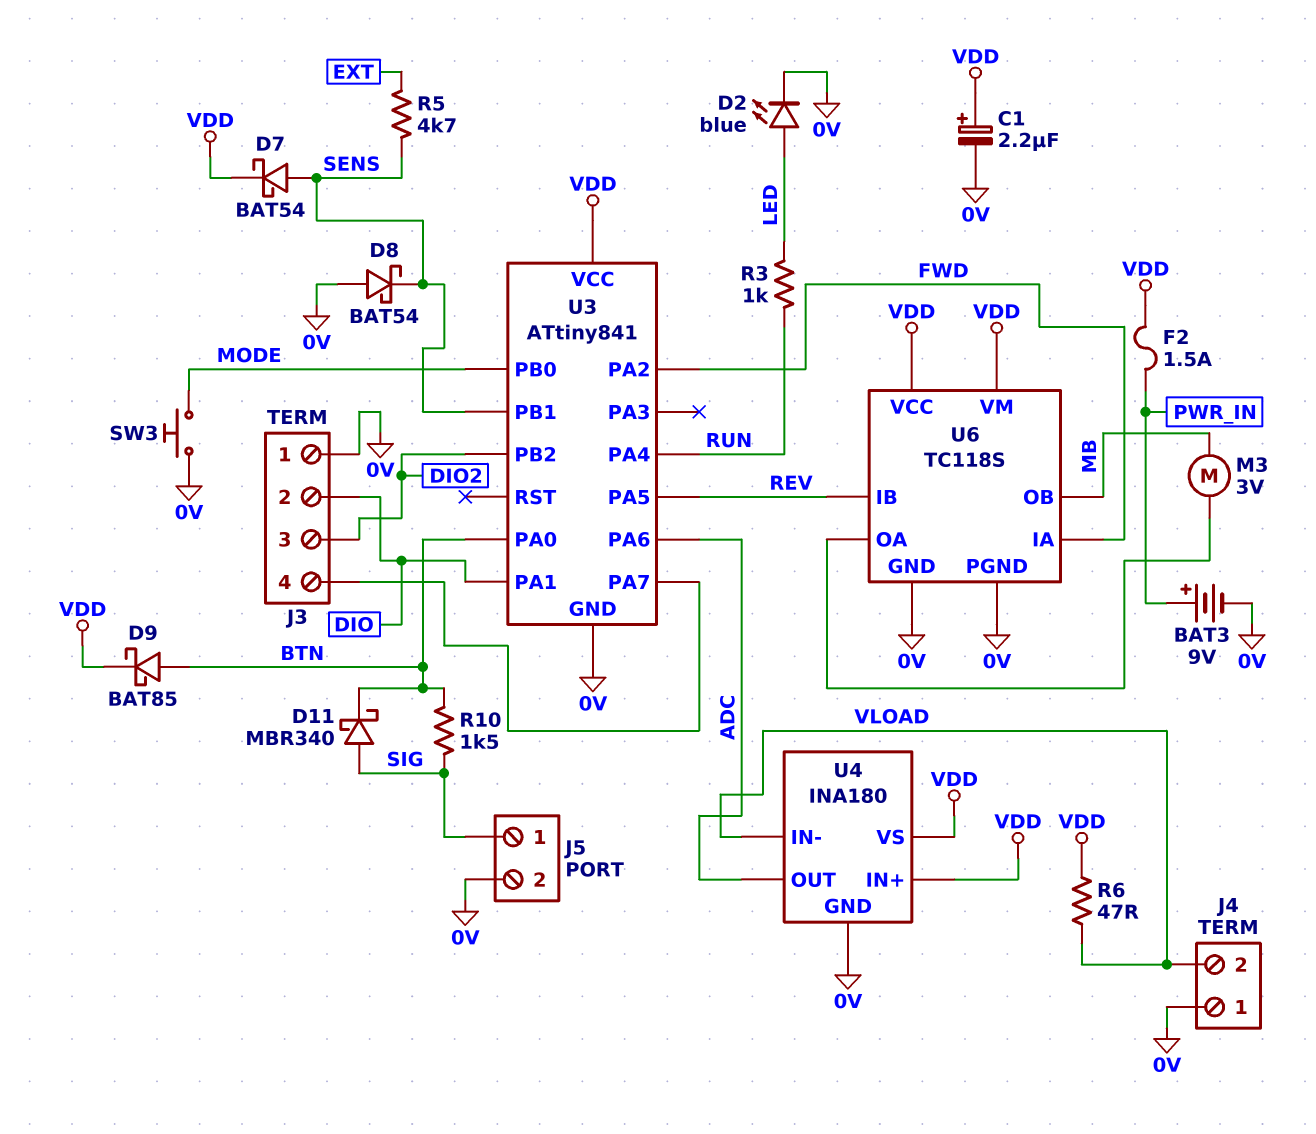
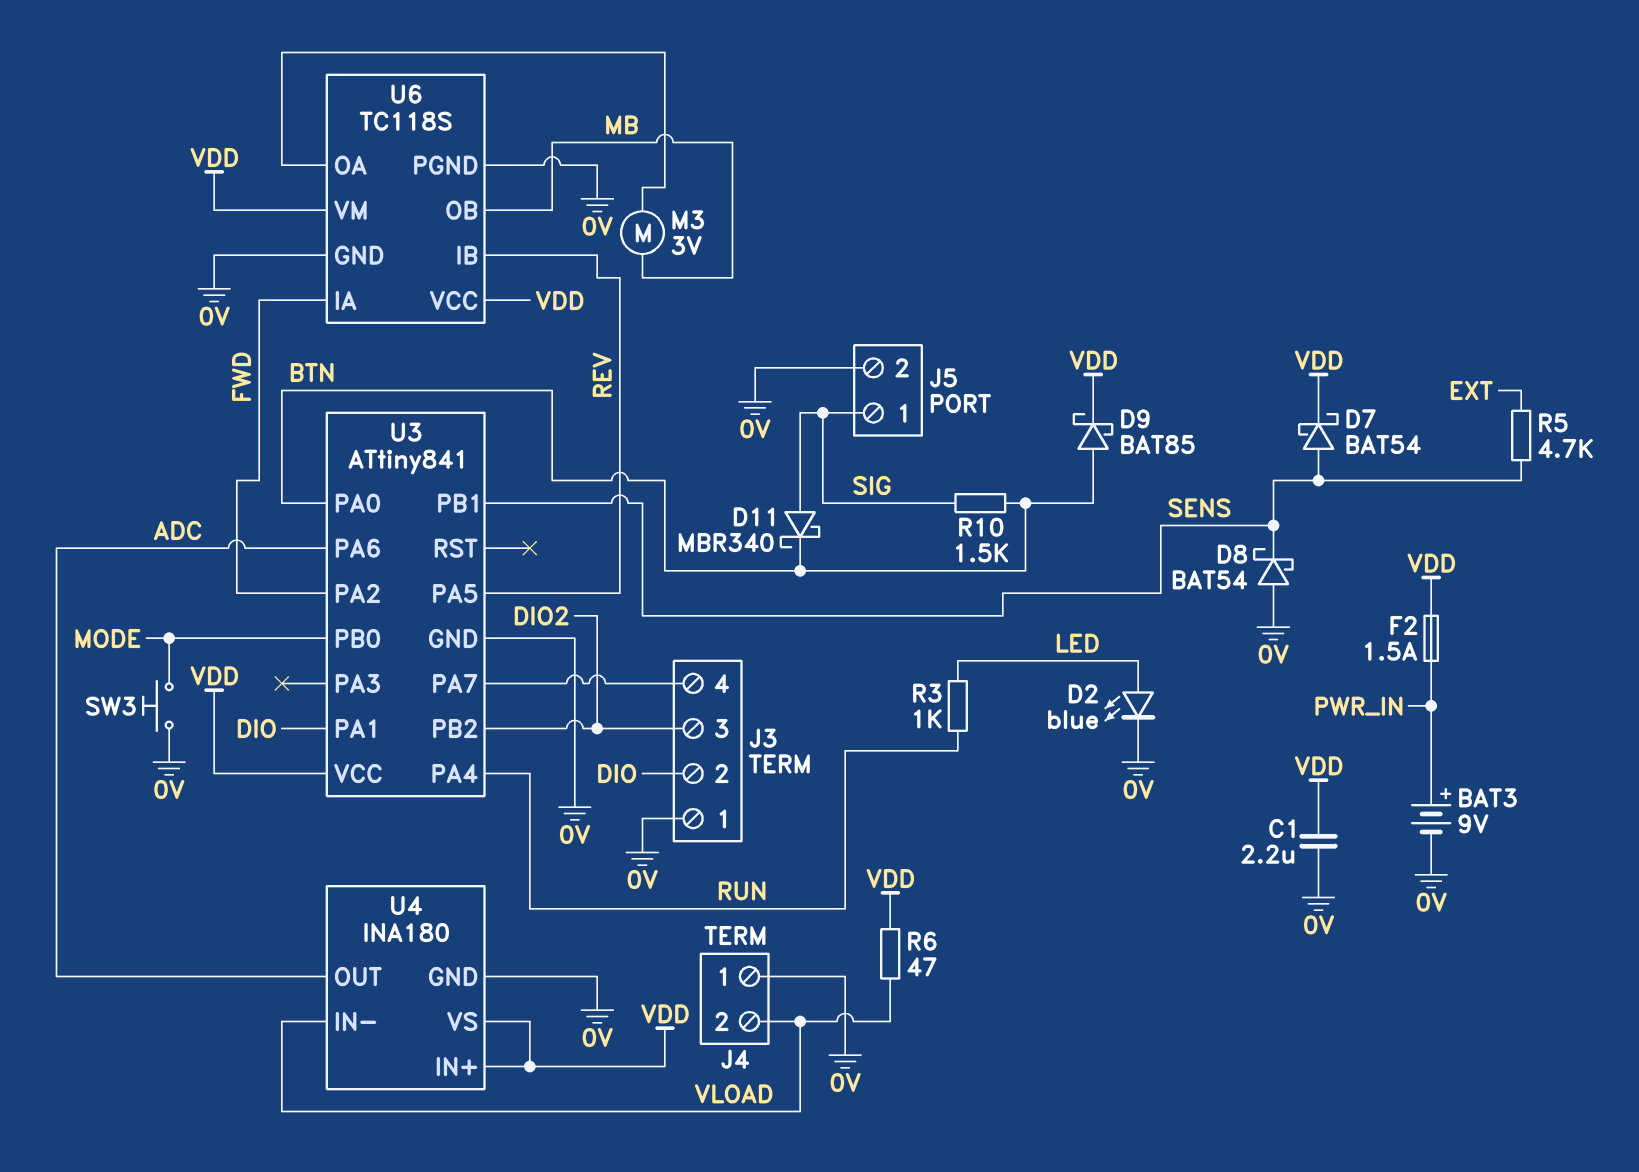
C1: 2.2uF (plus VDD, minus 0V) -> 2.2uF (0V, VDD)

